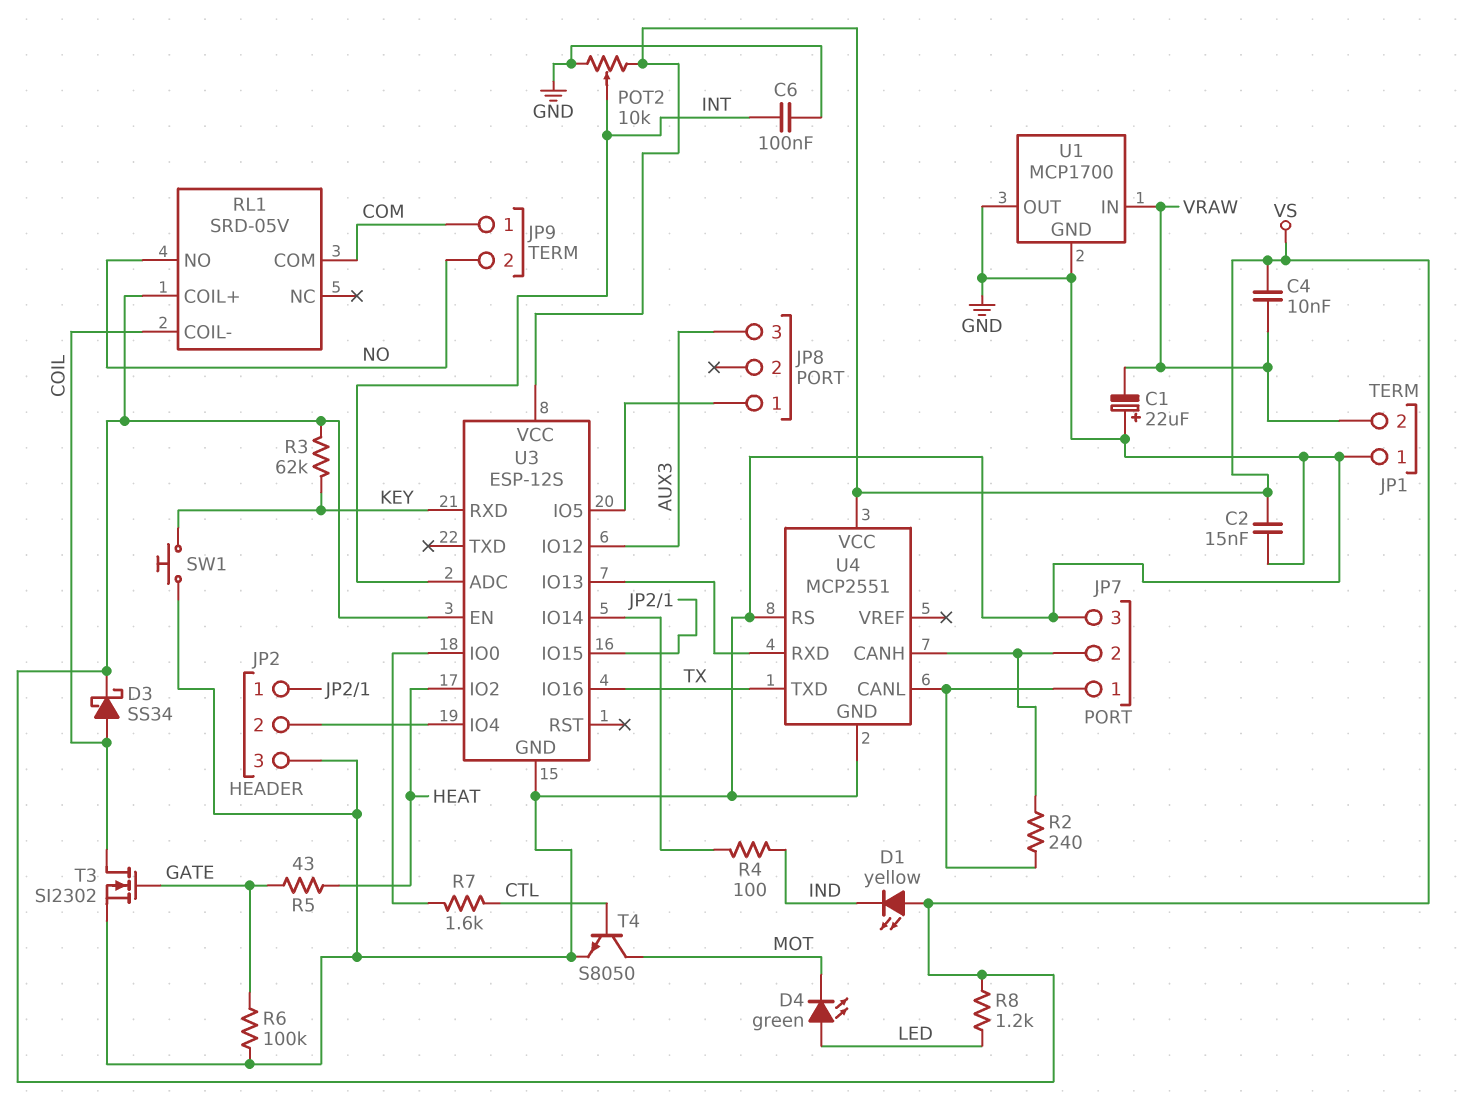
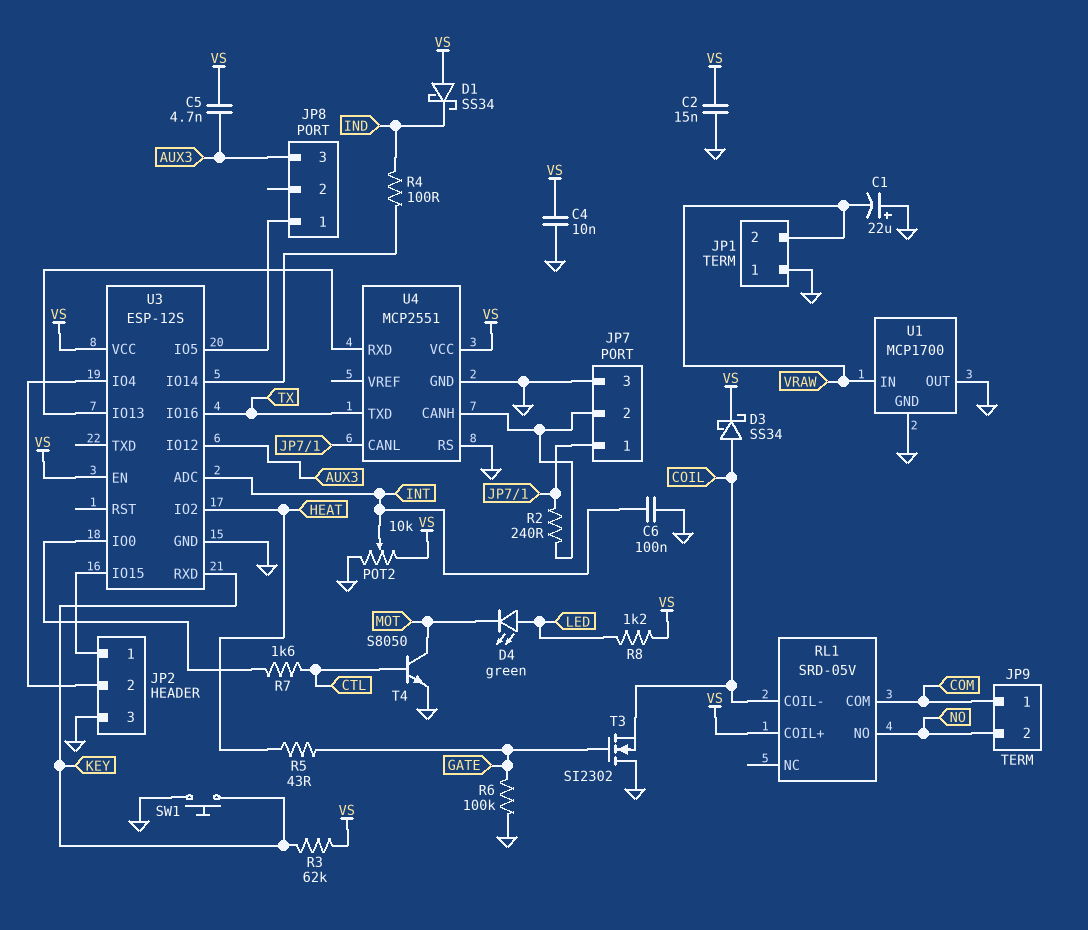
C4: 10nF (VRAW, VS) -> 10nF (GND, VS)
C5: none -> 4.7nF (AUX3, VS)
D1: LED yellow (A VS, K IND) -> schottky SS34 (A VS, K IND)
T3: NMOS SI2302 (G GATE, D COIL, S GND) -> NMOS SI2302 (G GATE, D GND, S COIL)

